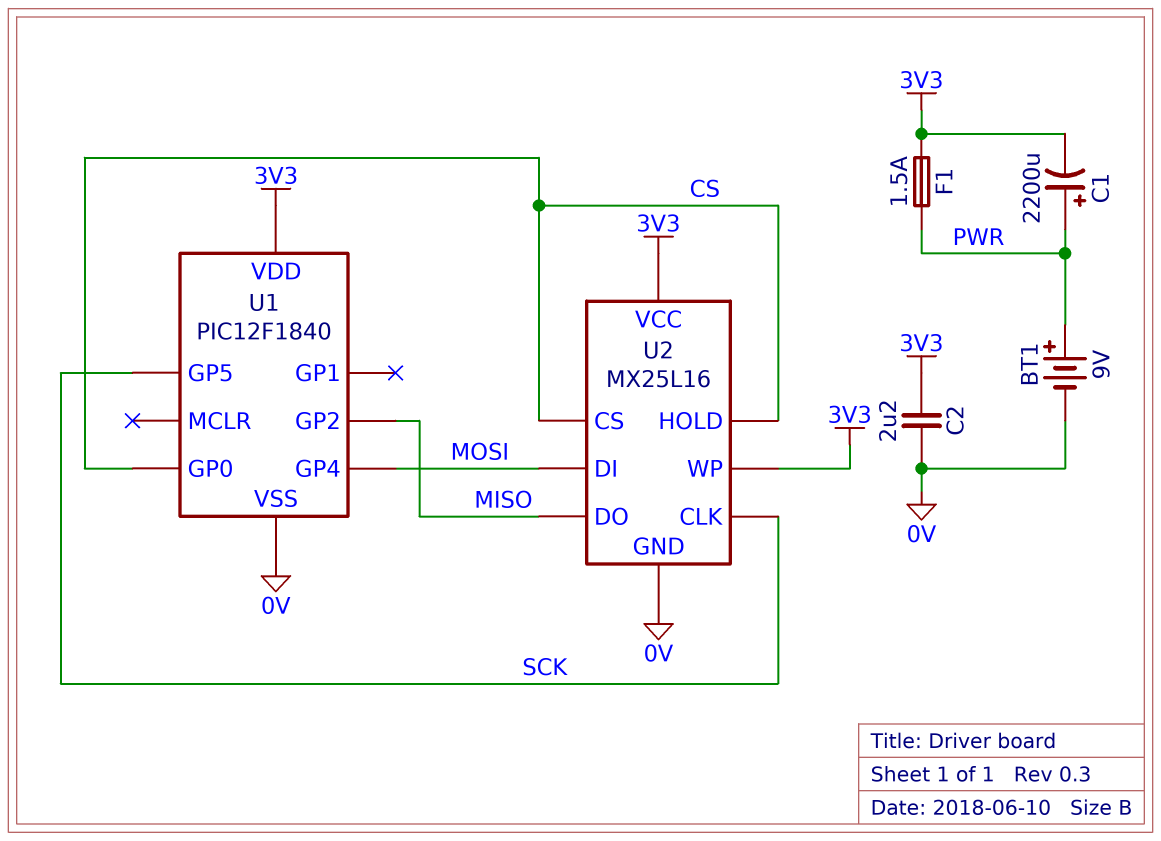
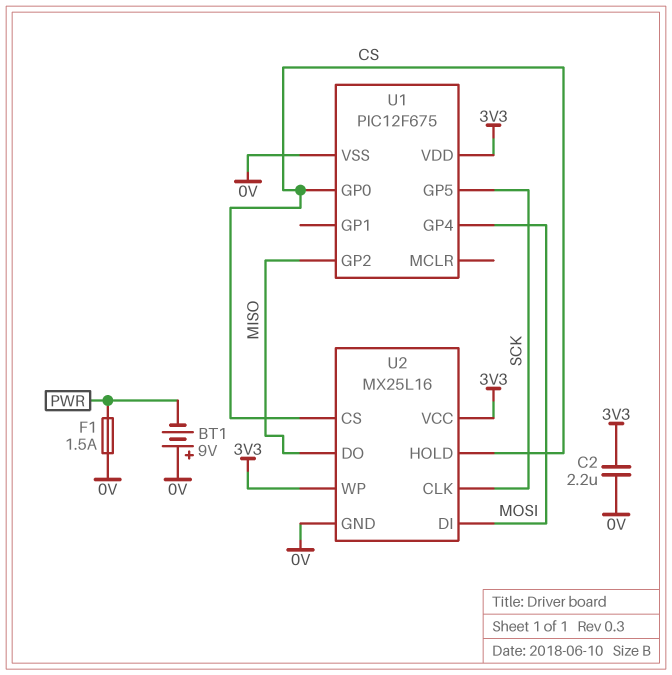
BT1: 9V (plus PWR, minus 0V) -> 9V (plus 0V, minus PWR)
C1: 2200uF (plus PWR, minus 3V3) -> none
F1: 1.5A (3V3, PWR) -> 1.5A (0V, PWR)
U1: PIC12F1840 -> PIC12F675

